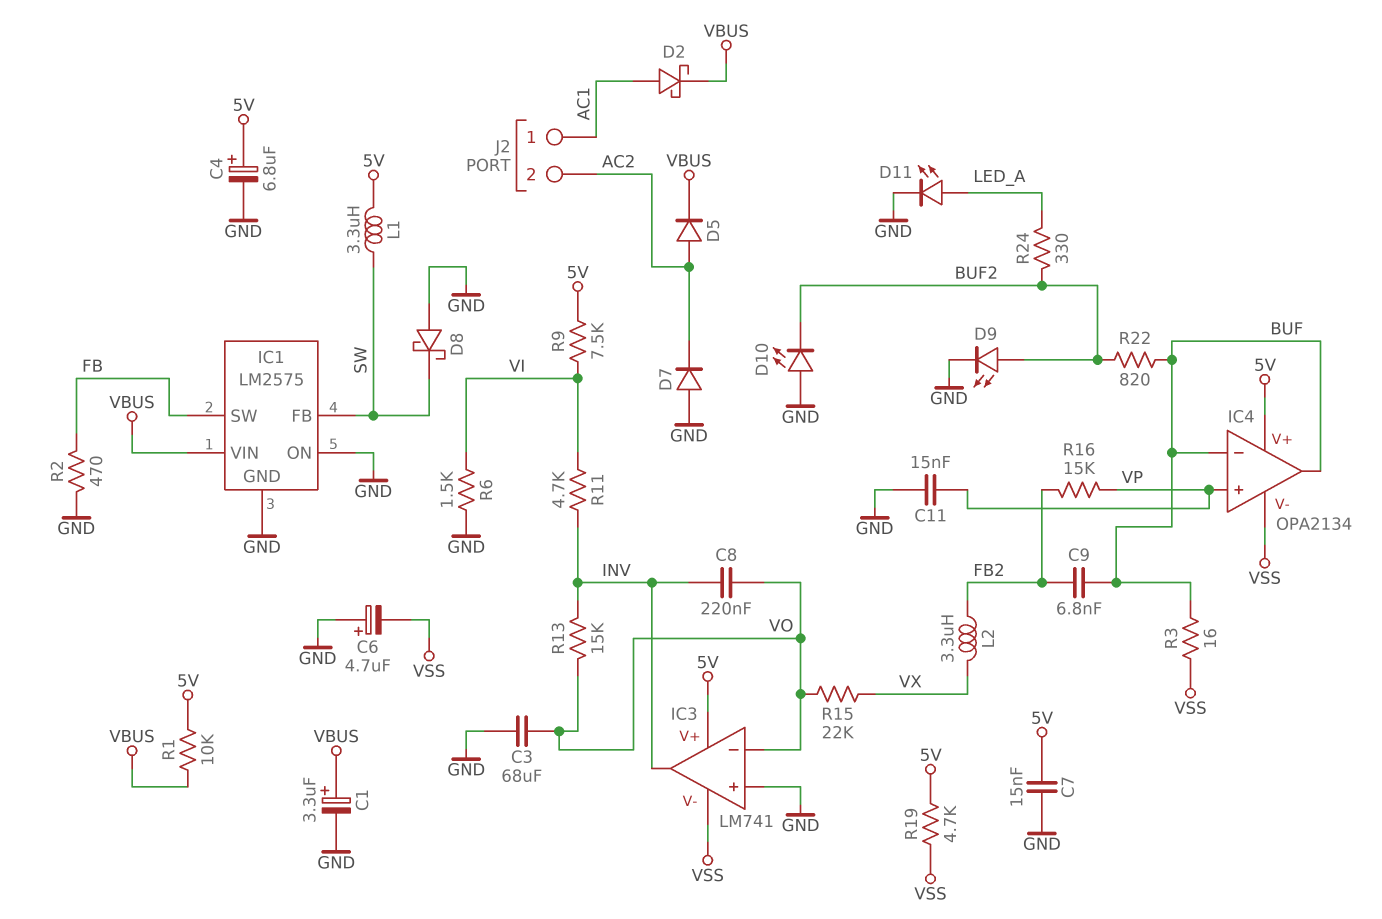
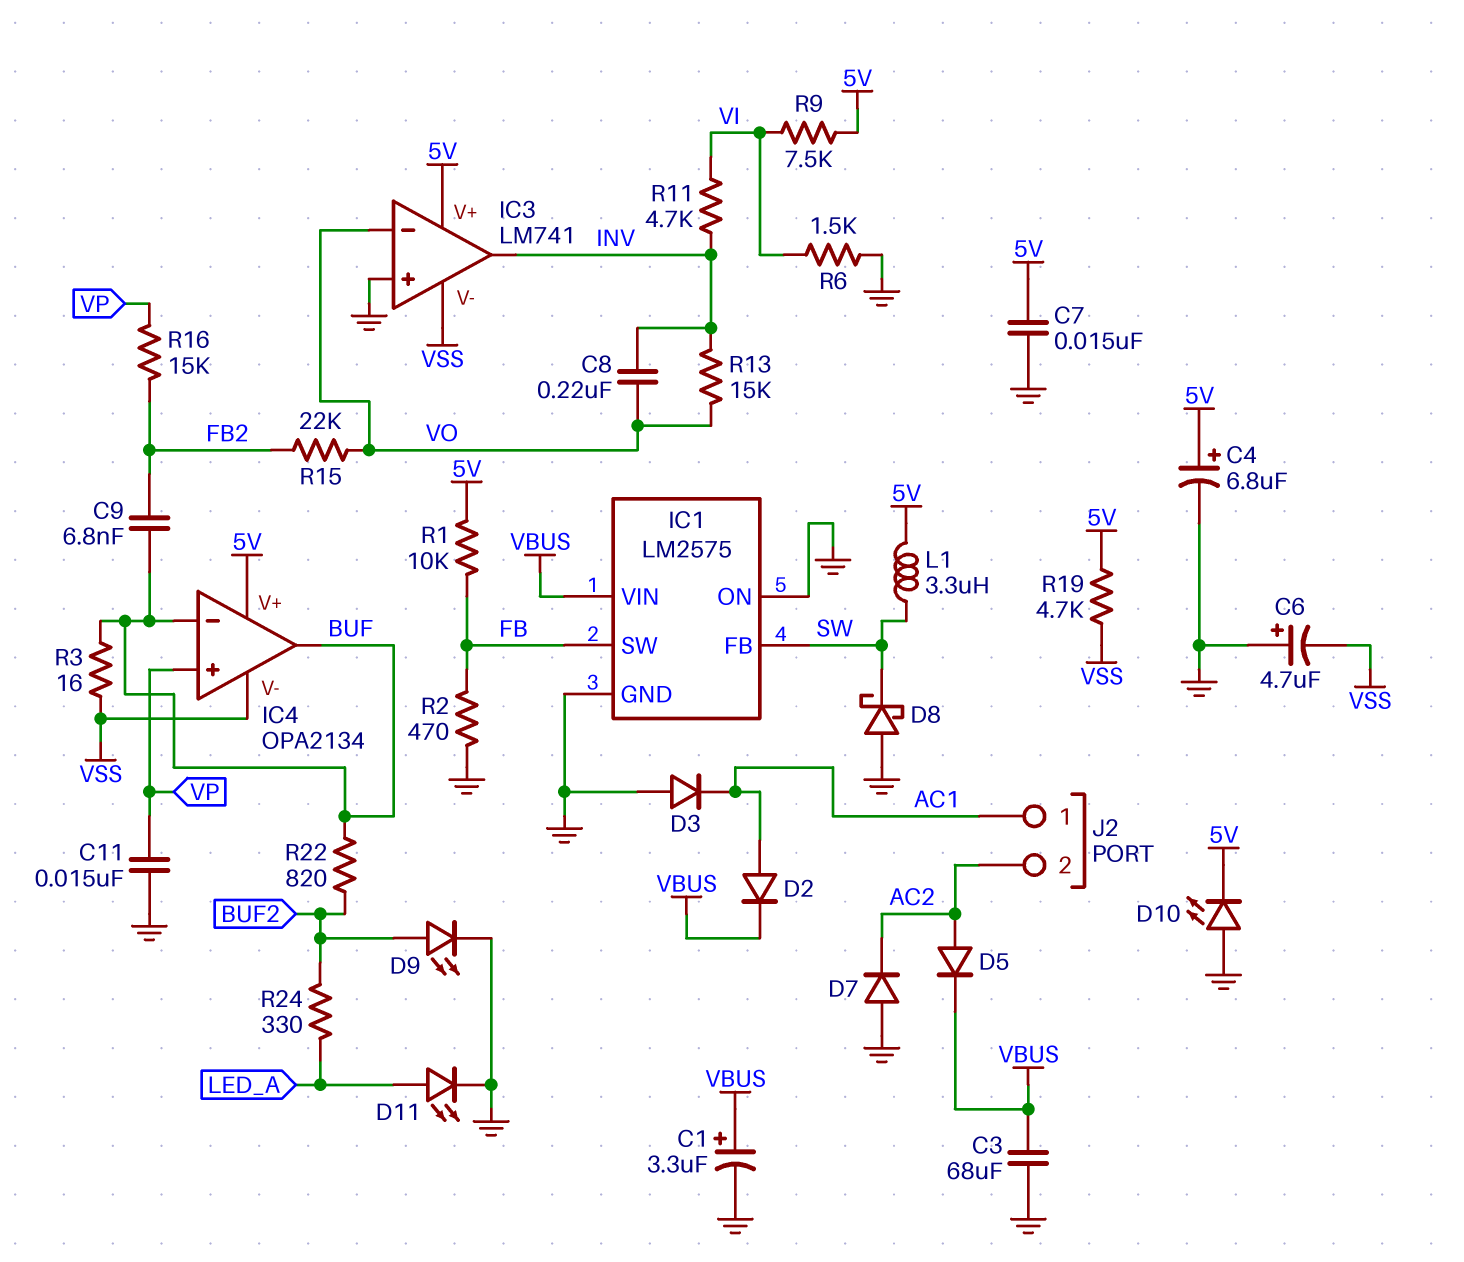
C3: 68uF (GND, VO) -> 68uF (GND, VBUS)
D2: schottky (A AC1, K VBUS) -> diode (A AC1, K VBUS)
D3: none -> diode (A GND, K AC1)
D10: LED (A GND, K BUF2) -> LED (A GND, K 5V)
L2: 3.3uH (FB2, VX) -> none
R1: 10k (5V, VBUS) -> 10k (5V, FB)
R15: 22k (VO, VX) -> 22k (FB2, VO)

